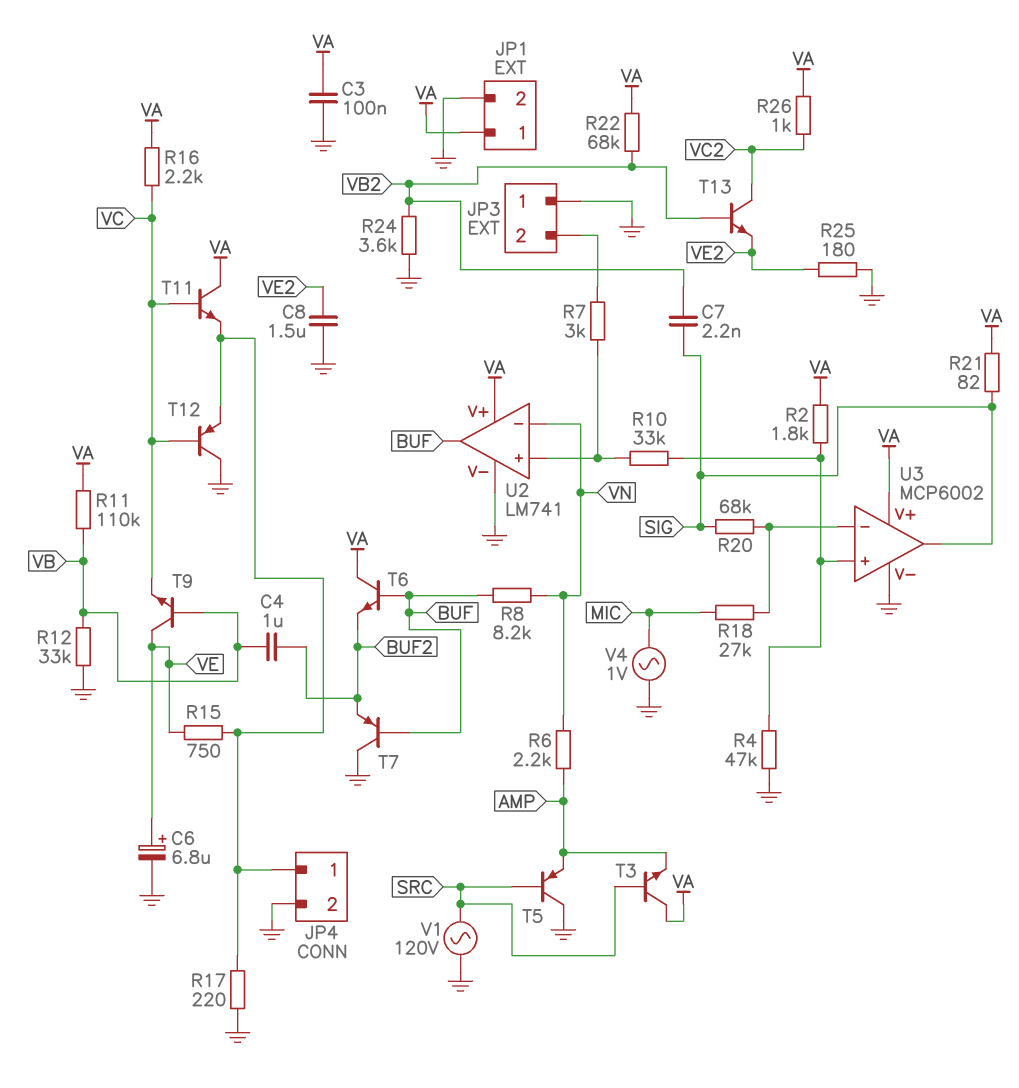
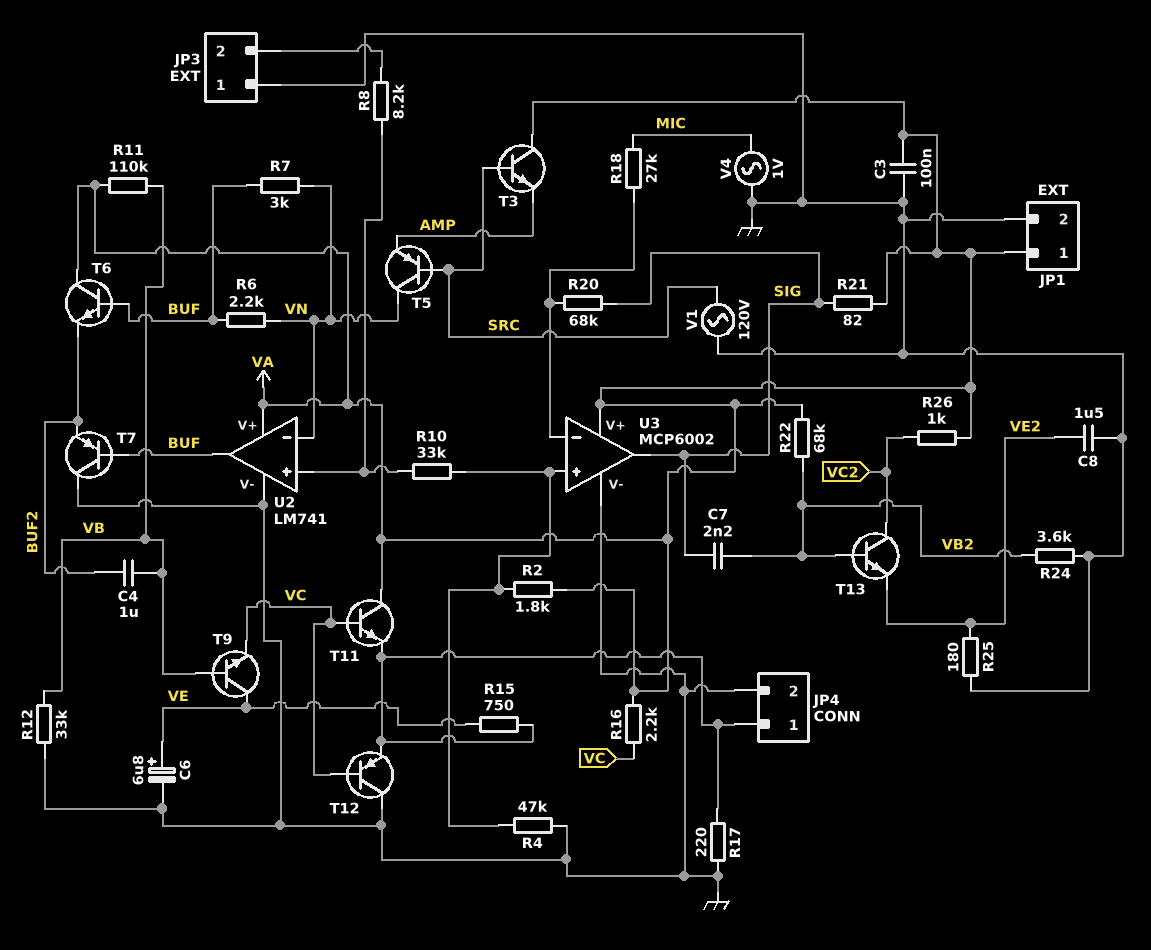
R6: 2.2k (AMP, VN) -> 2.2k (BUF, VN)
R7: 3k (JP3/2, U2/in+) -> 3k (BUF, VN)
R8: 8.2k (BUF, VN) -> 8.2k (JP3/2, U2/in+)
T5: PNP (B SRC, C GND, E AMP) -> PNP (B SRC, C VN, E AMP)

